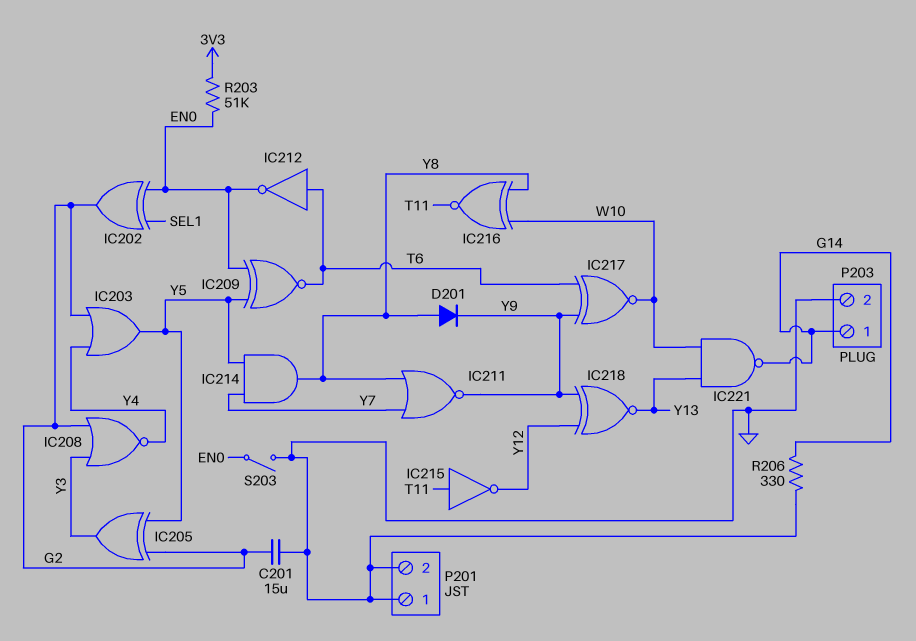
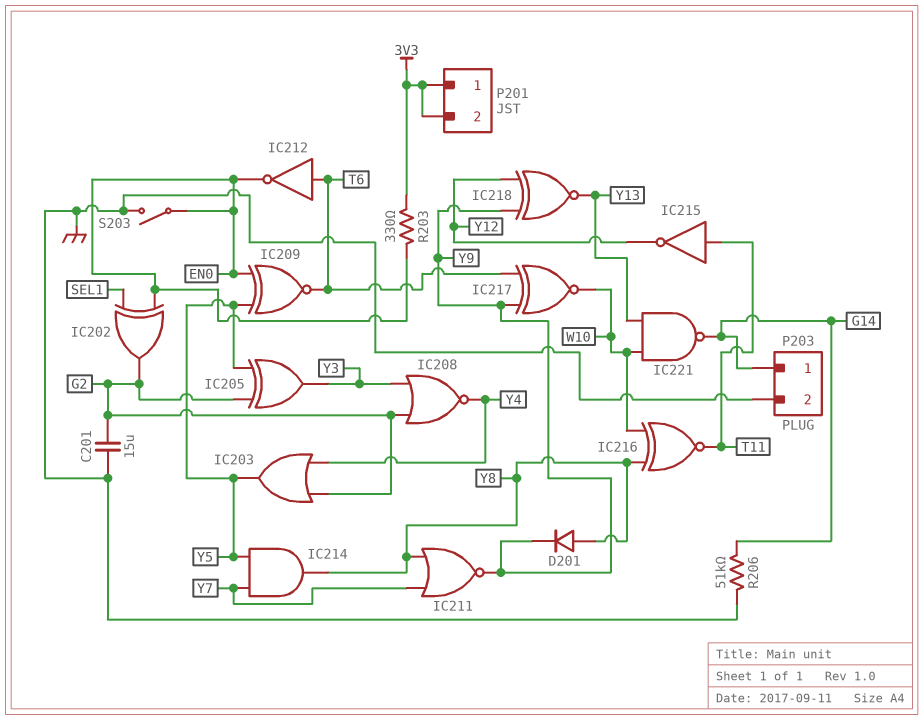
P201 pin 1: GND -> 3V3
P201 pin 2: GND -> 3V3
R203: 51k (3V3, EN0) -> 330 (3V3, EN0)
R206: 330 (G14, GND) -> 51k (G14, GND)

